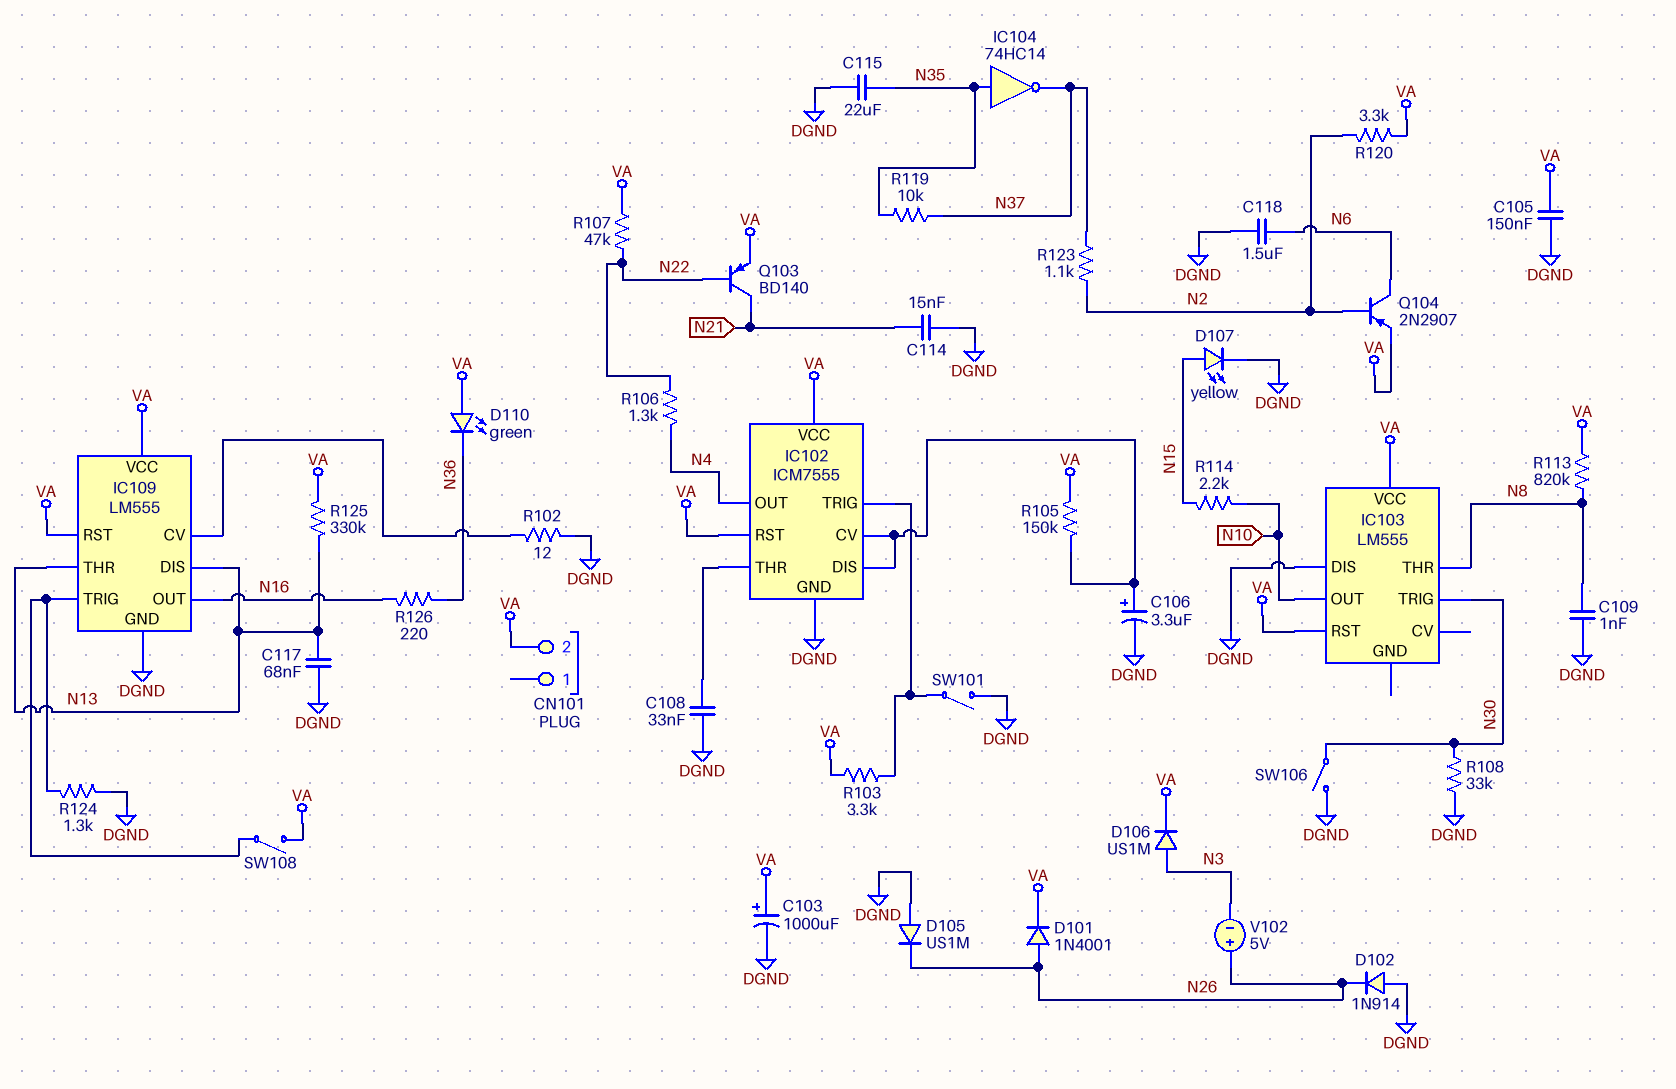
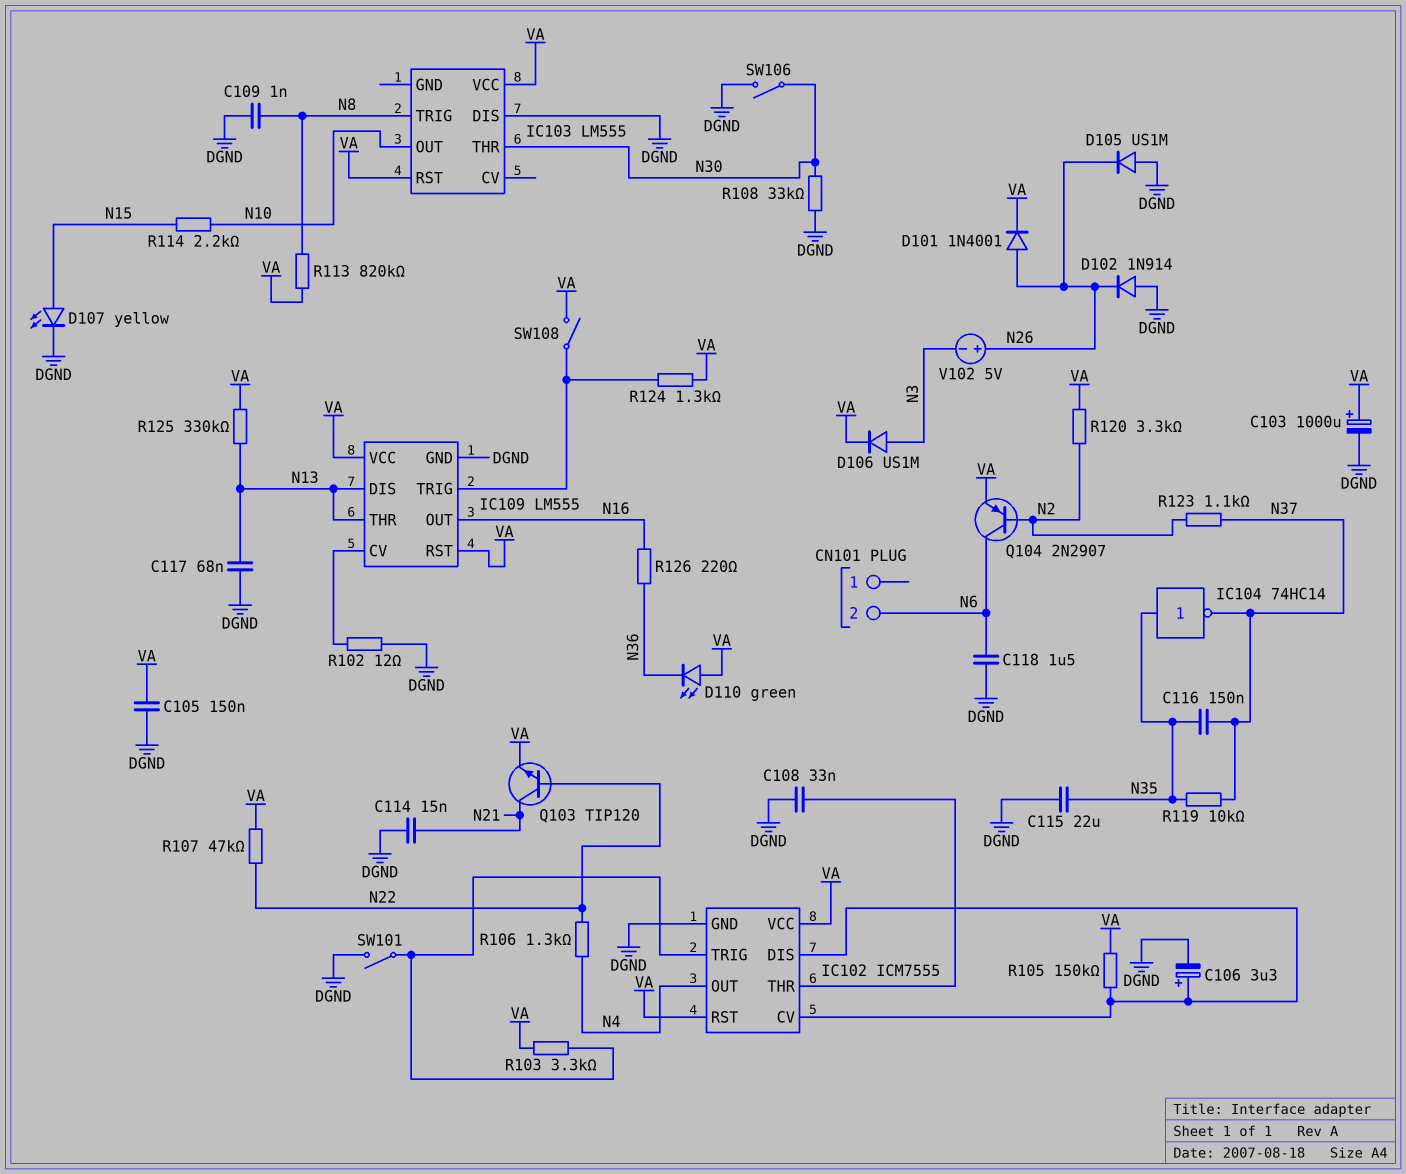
C116: none -> 150nF (N35, N37)
CN101 pin 2: VA -> N6
IC103 pin THR: N8 -> N30
IC103 pin TRIG: N30 -> N8
Q103: PNP BD140 (B N22, C N21, E VA) -> NPN TIP120 (B N22, C N21, E VA)
R124: 1.3k (DGND, IC109/TRIG) -> 1.3k (IC109/TRIG, VA)

